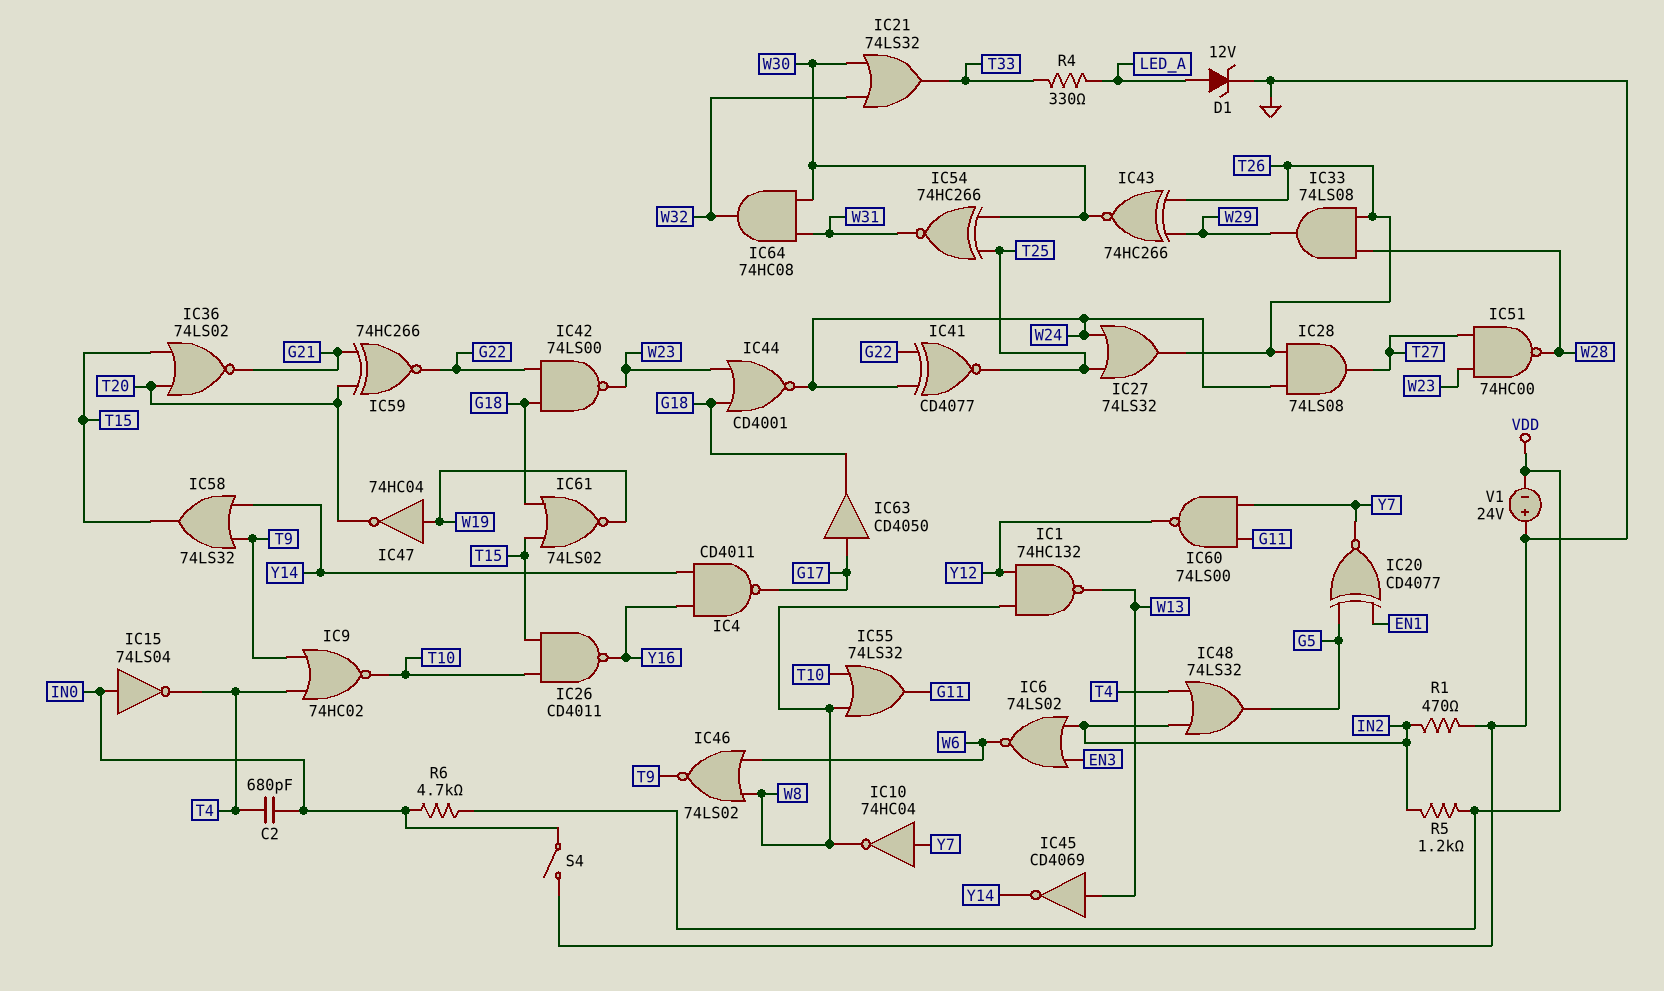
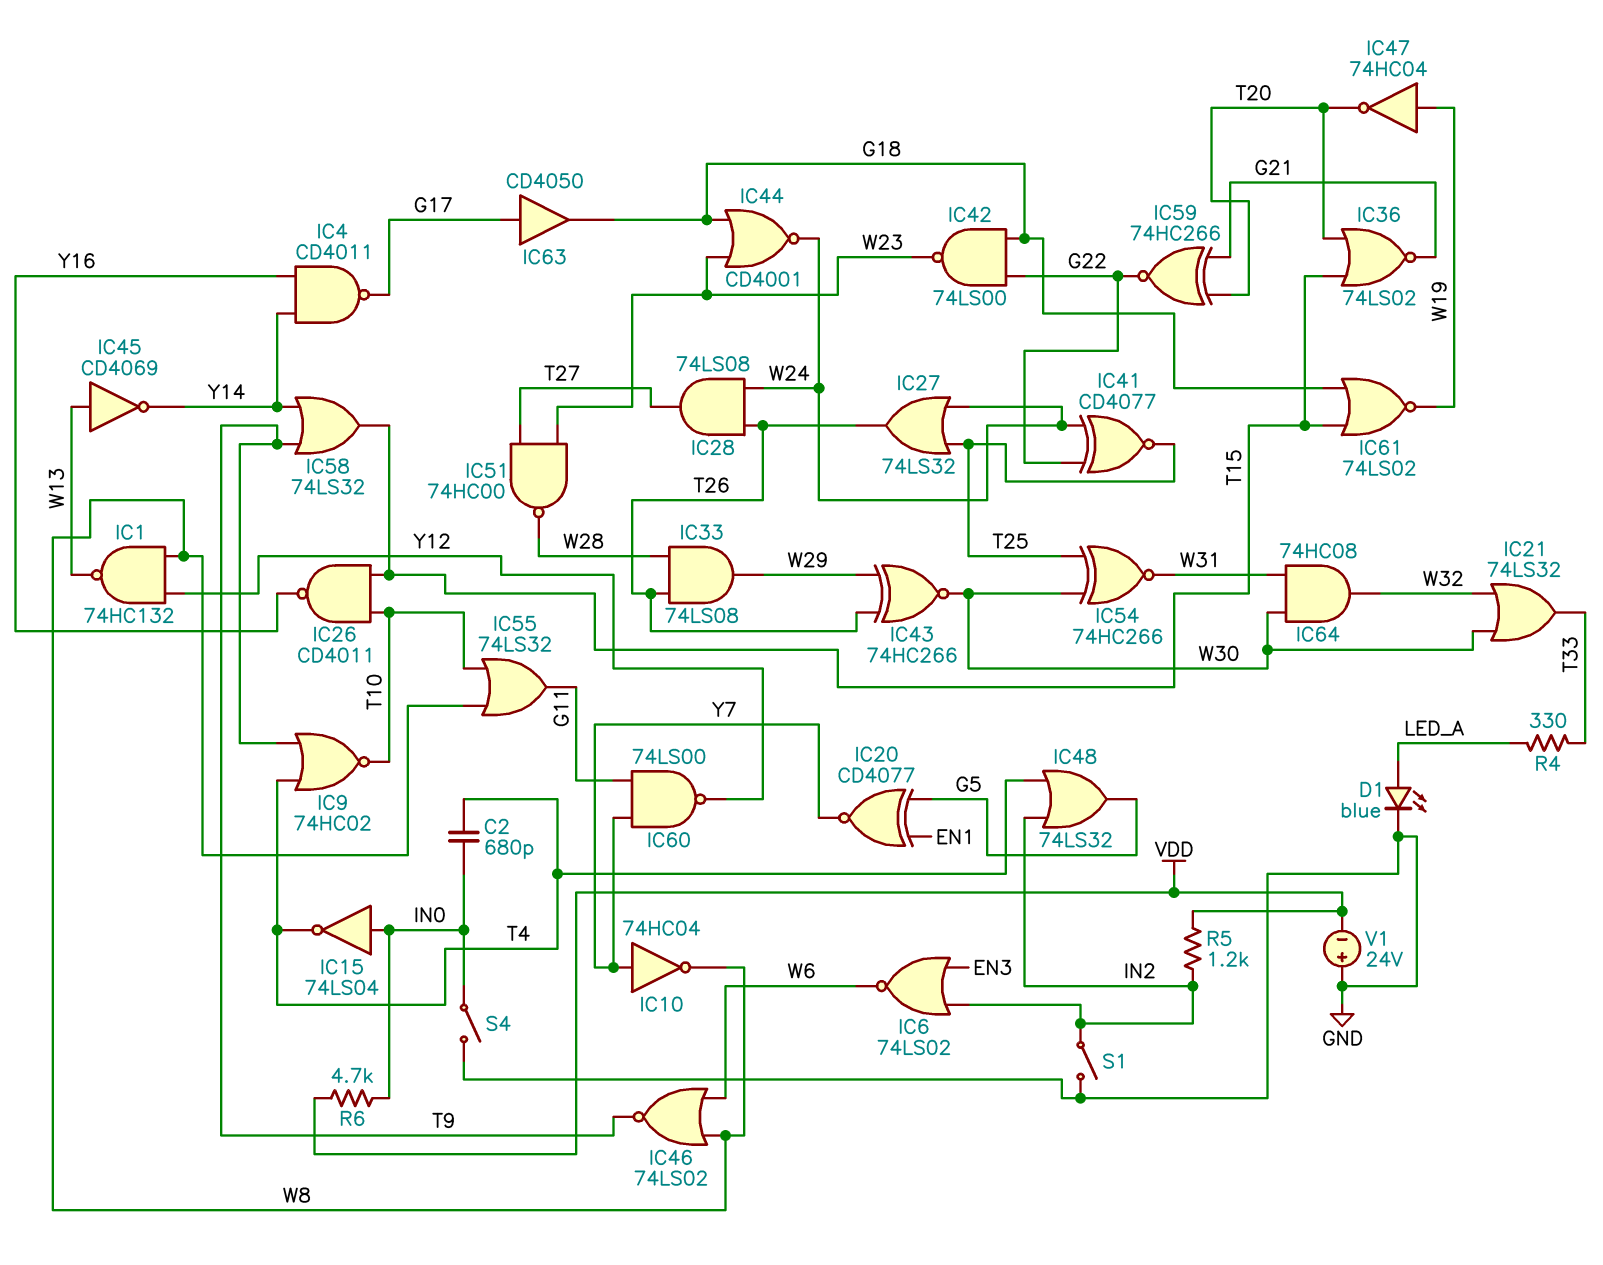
D1: zener 12V (A LED_A, K GND) -> LED blue (A LED_A, K GND)
R1: 470 (GND, IN2) -> none
S1: none -> switch (GND, IN2)

